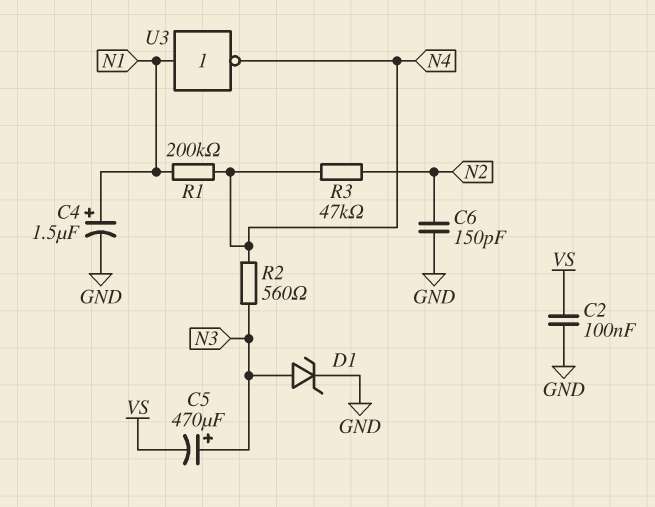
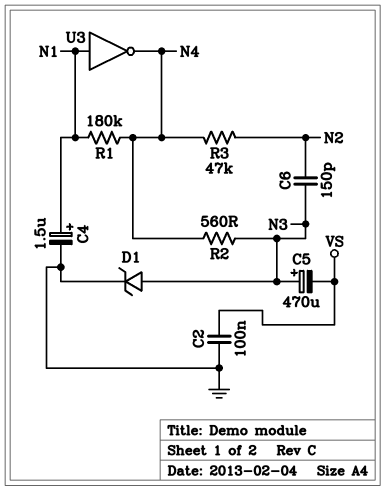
C6: 150pF (GND, N2) -> 150pF (N2, N3)
R1: 200k (N1, N4) -> 180k (N1, N4)

